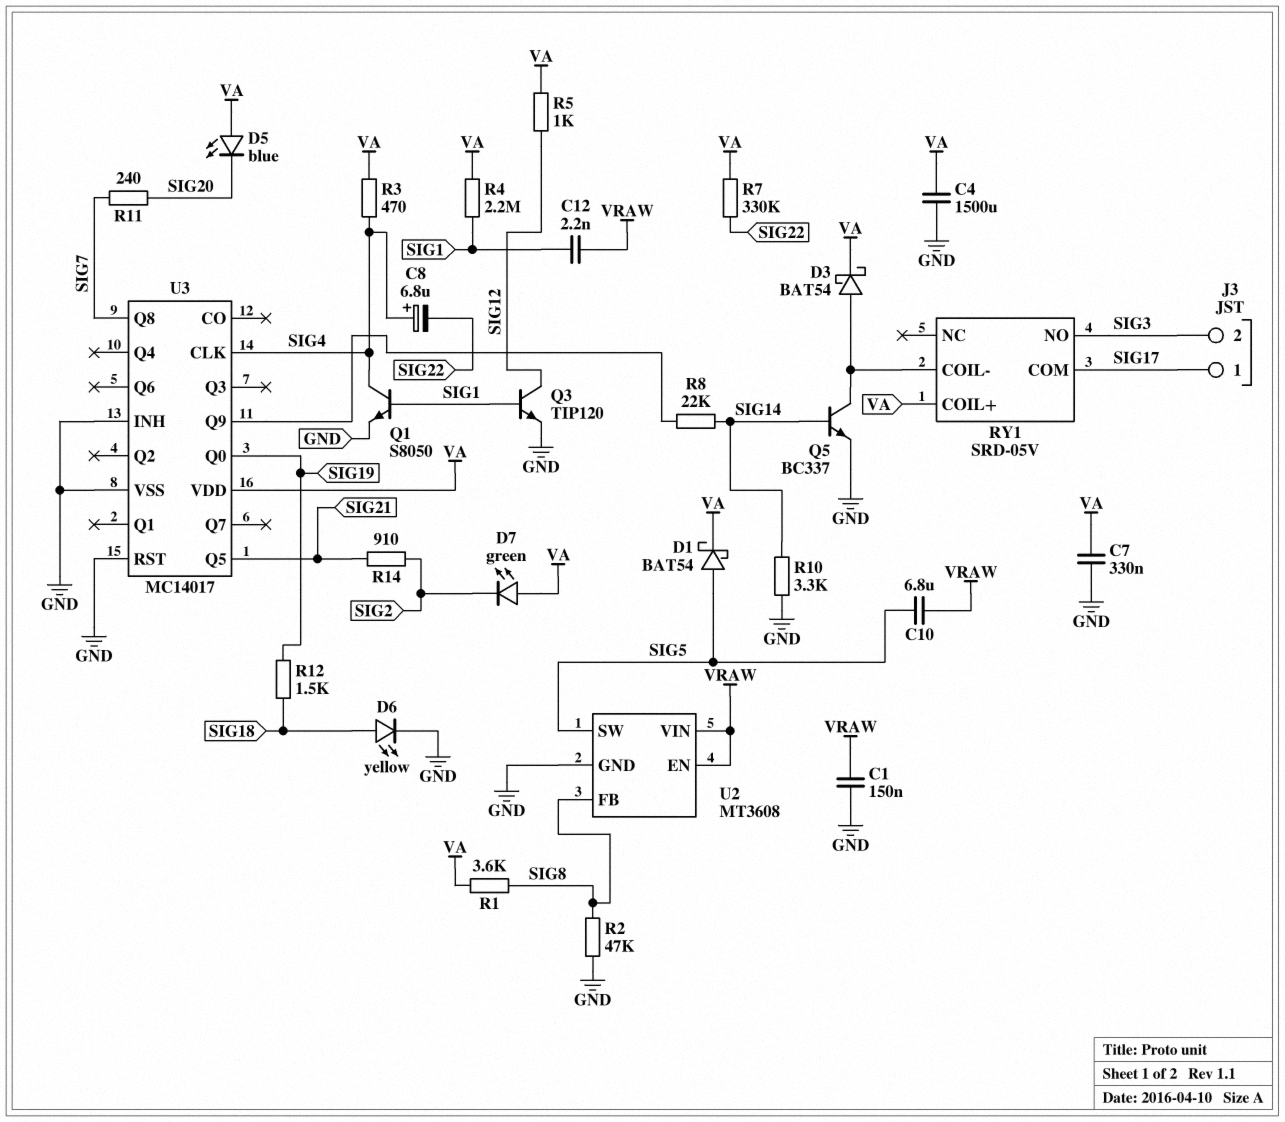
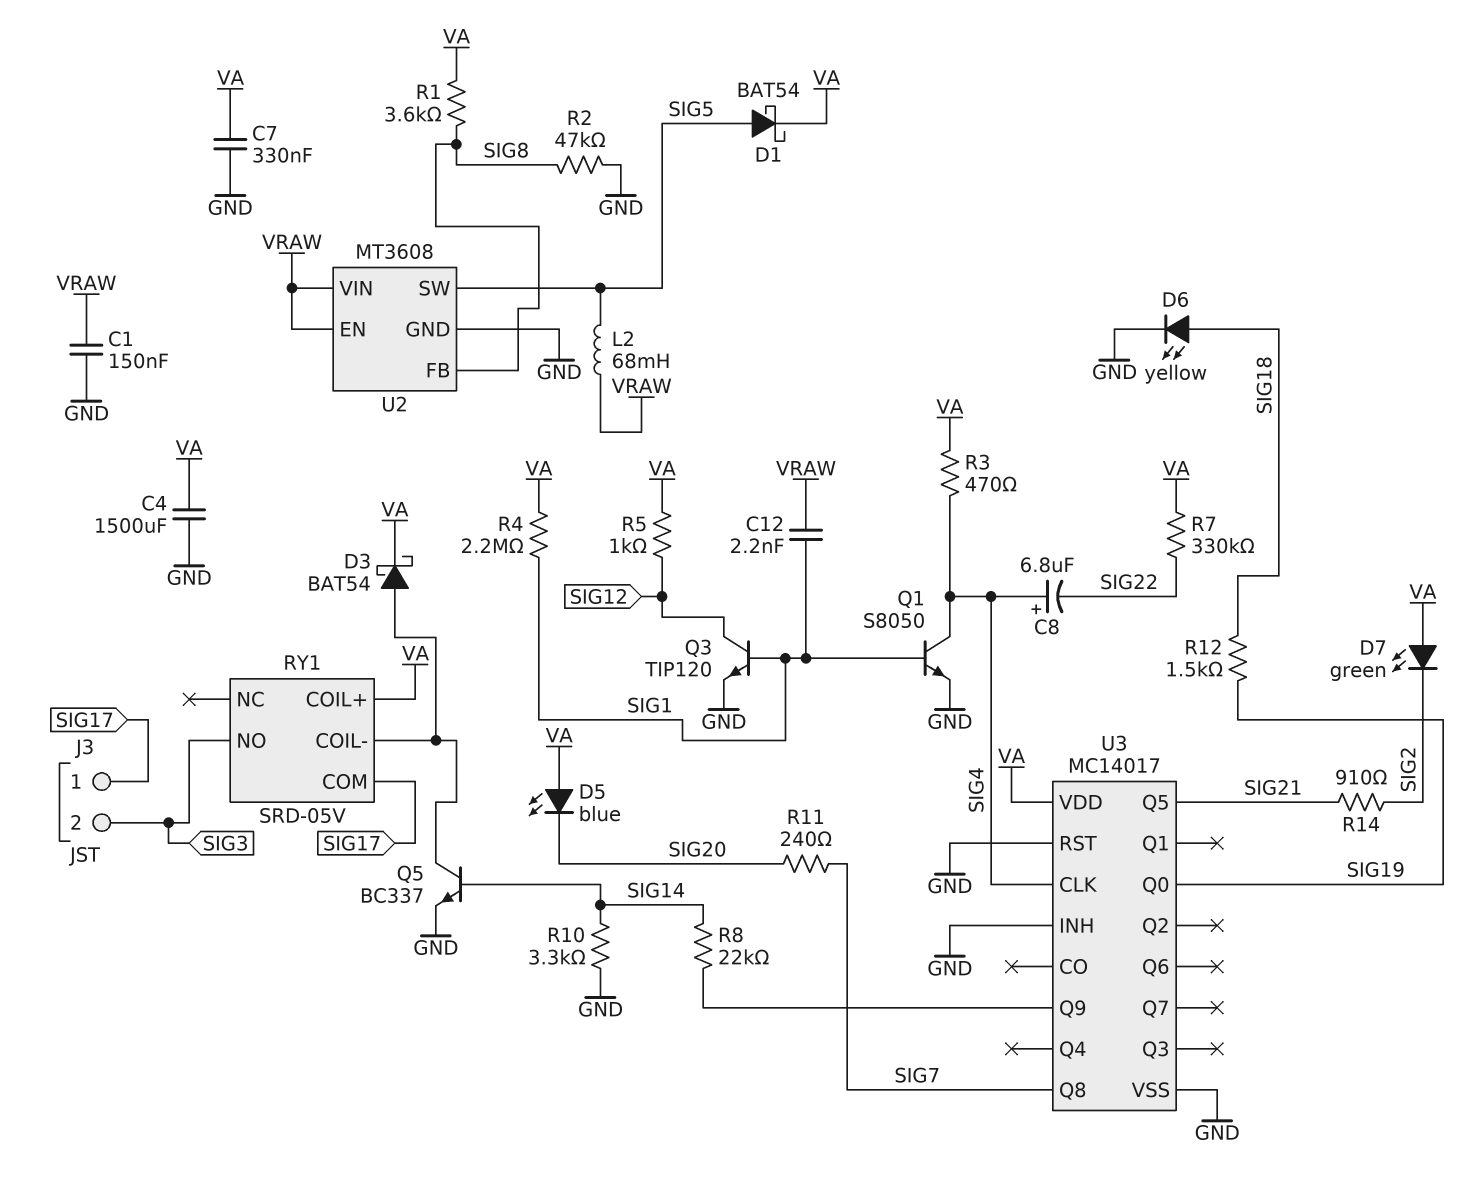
C10: 6.8uF (SIG5, VRAW) -> none
L2: none -> 68mH (SIG5, VRAW)

